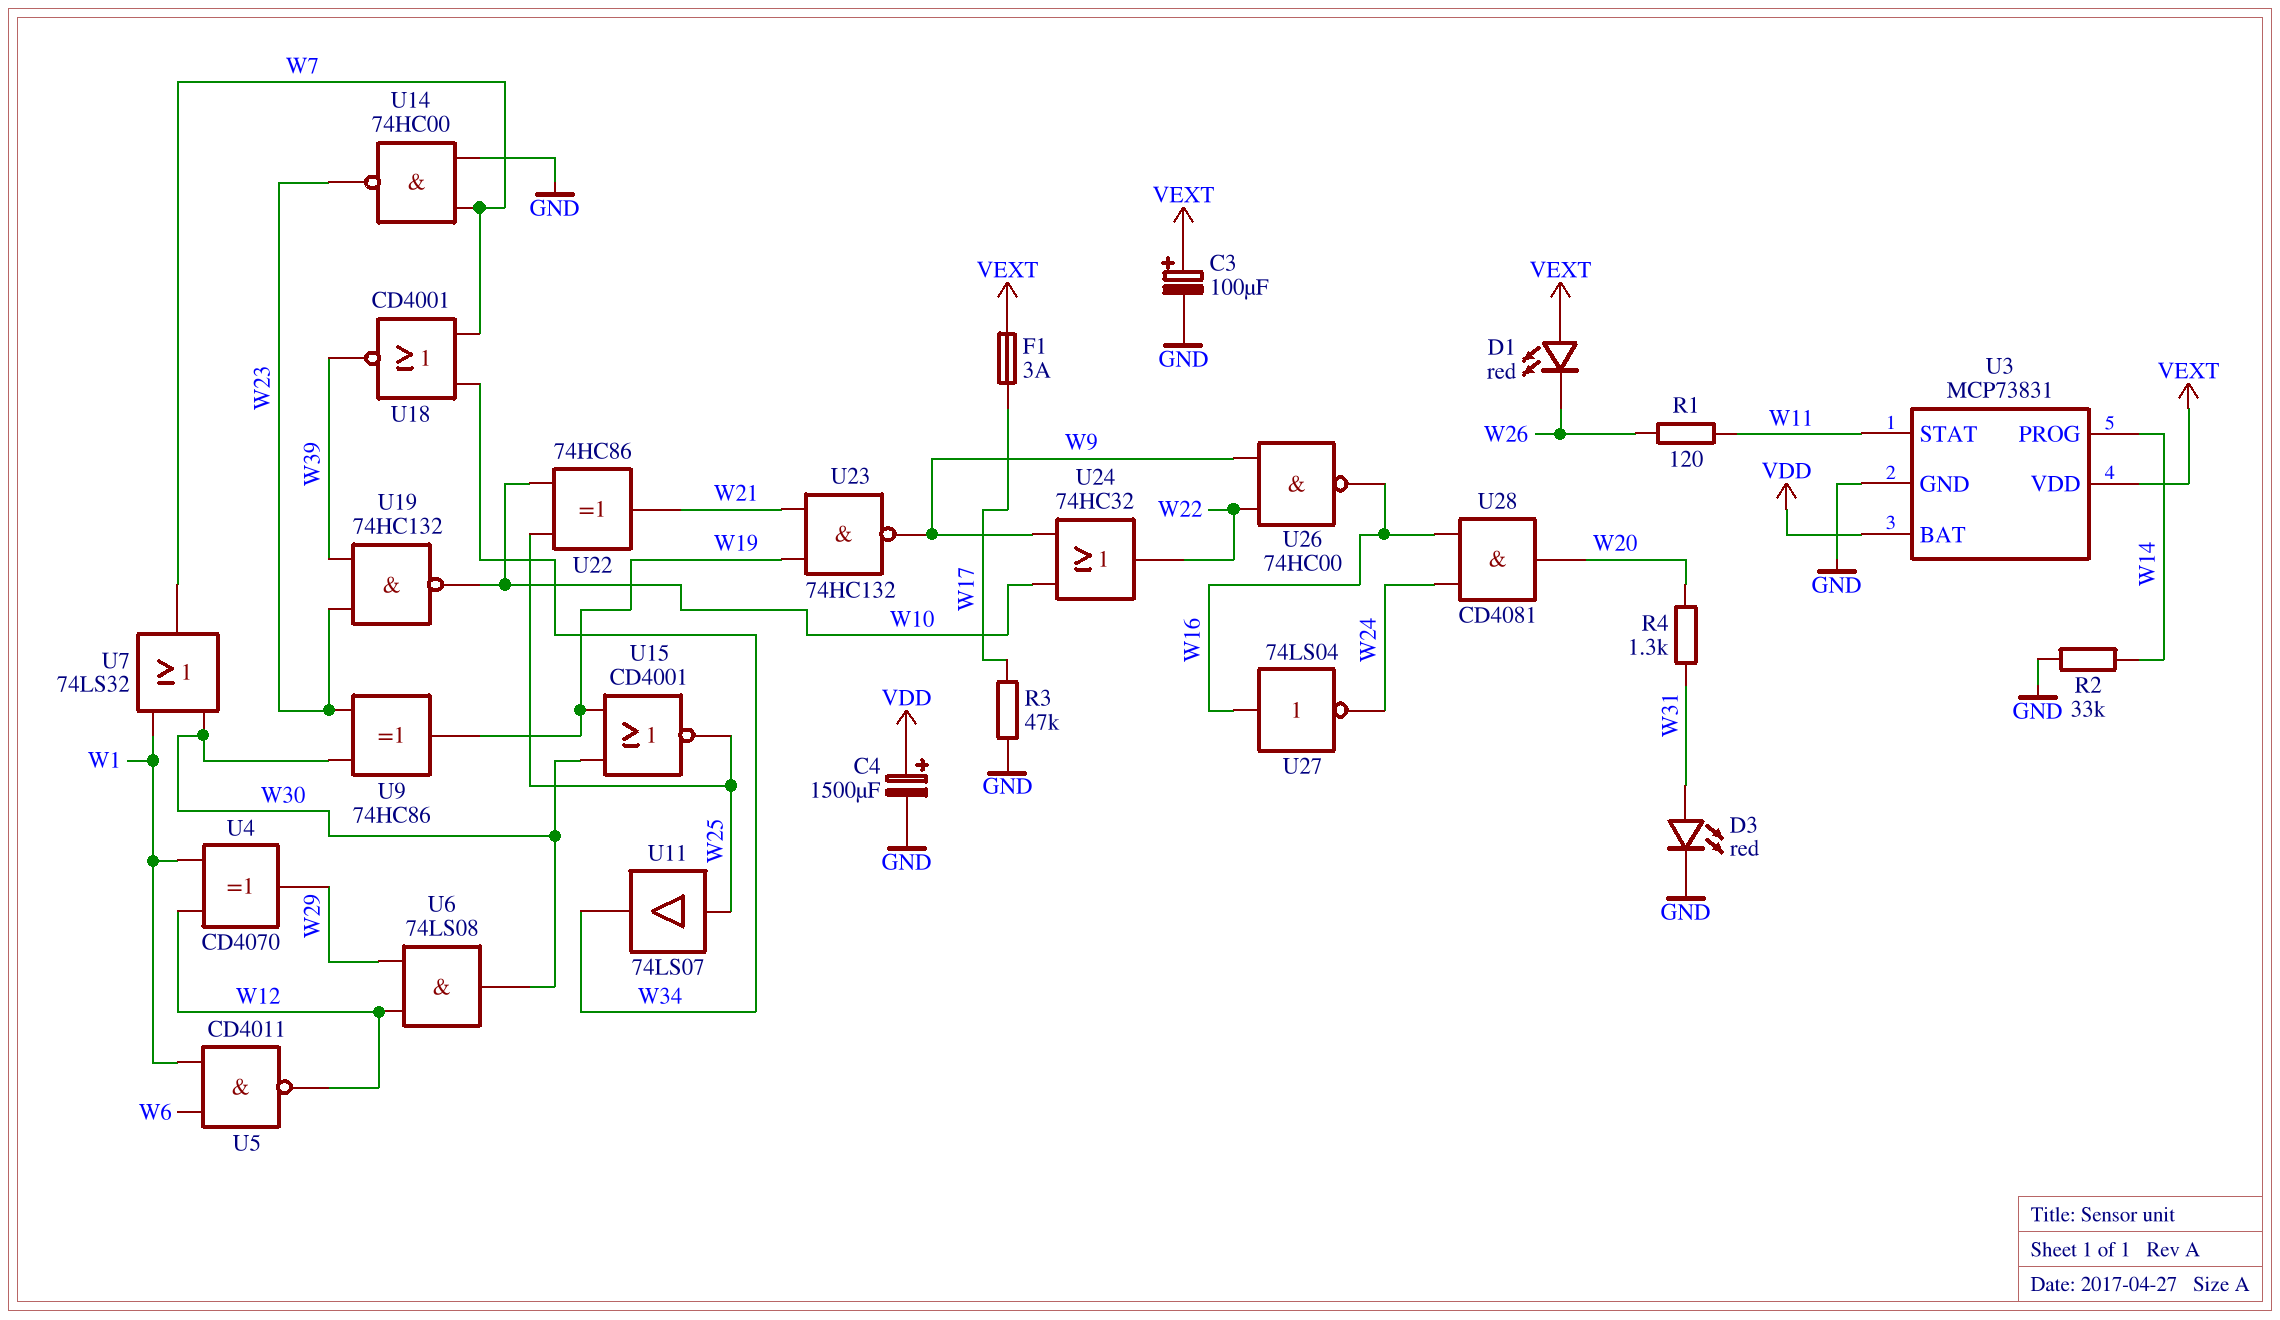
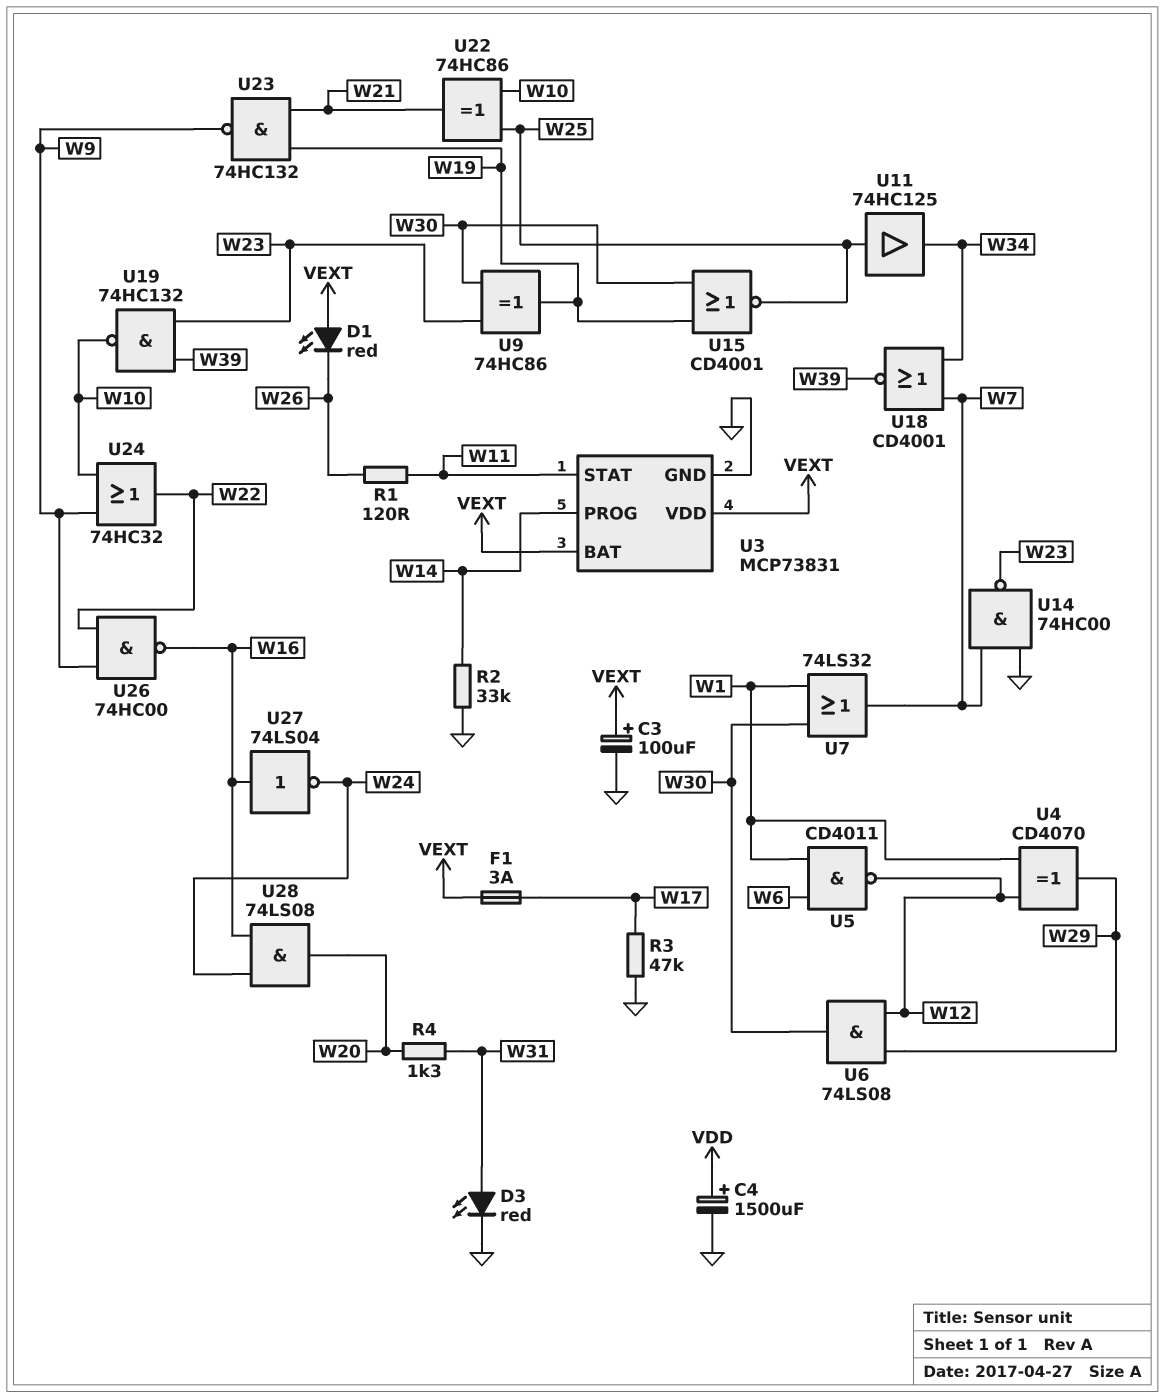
U3 pin BAT: VDD -> VEXT
U11: buffer 74LS07 (in W25, out W34) -> buffer 74HC125 (in W25, out W34)
U28: AND CD4081 (in W16, in W24, out W20) -> AND 74LS08 (in W16, in W24, out W20)

